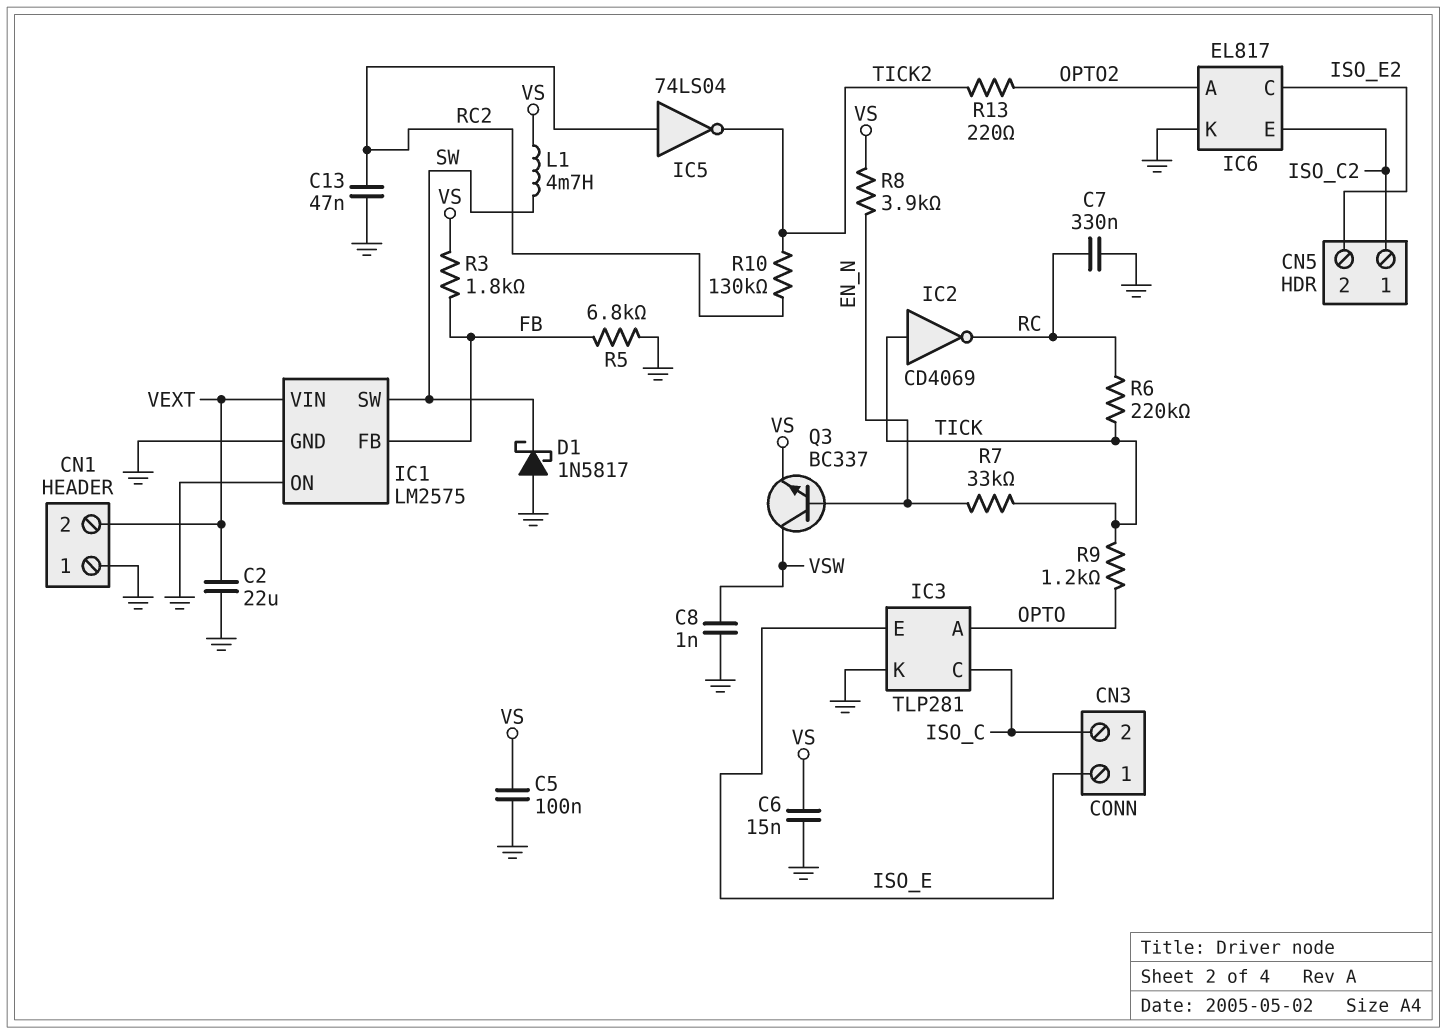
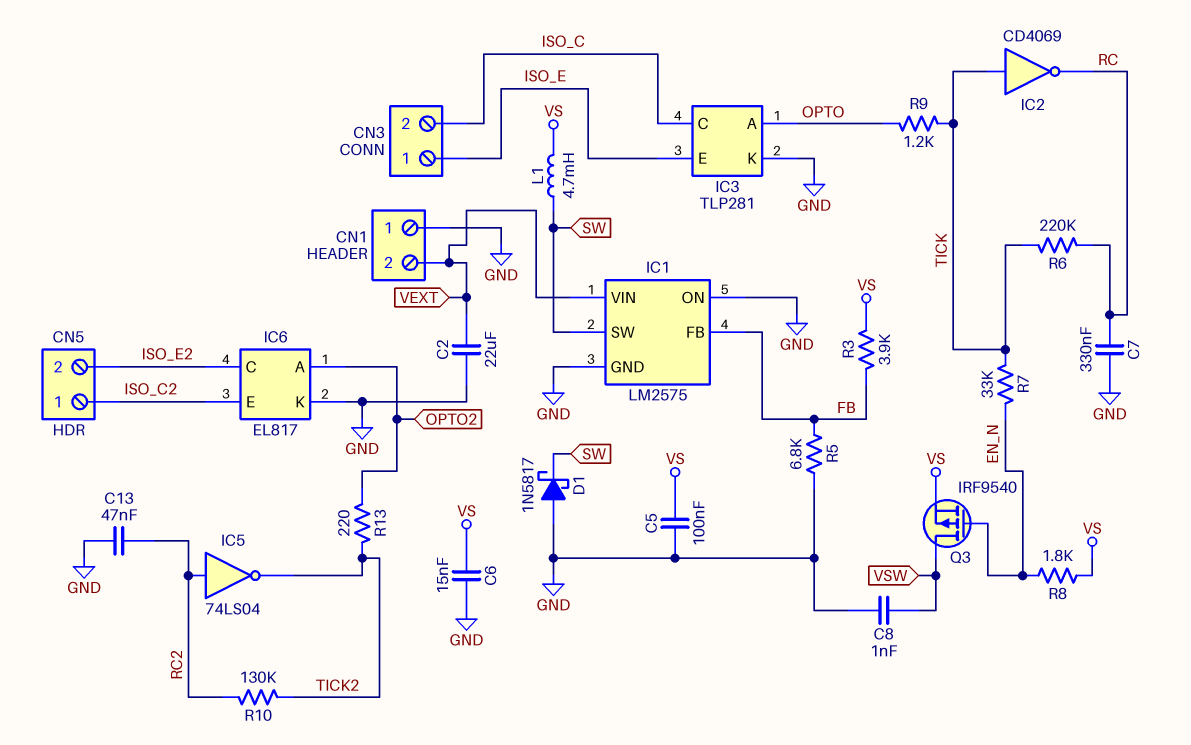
Q3: NPN BC337 (B EN_N, C VSW, E VS) -> PMOS IRF9540 (G EN_N, D VSW, S VS)
R3: 1.8k (FB, VS) -> 3.9k (FB, VS)
R8: 3.9k (EN_N, VS) -> 1.8k (EN_N, VS)

